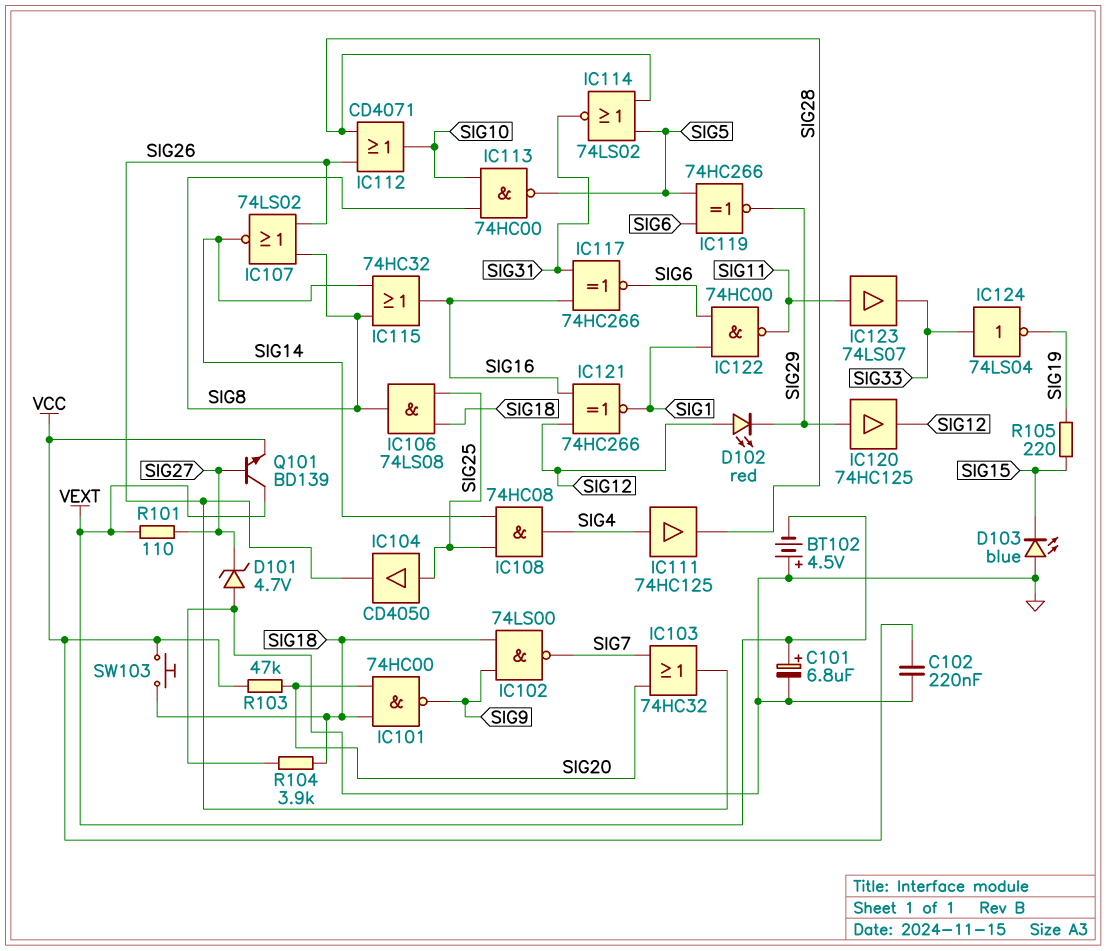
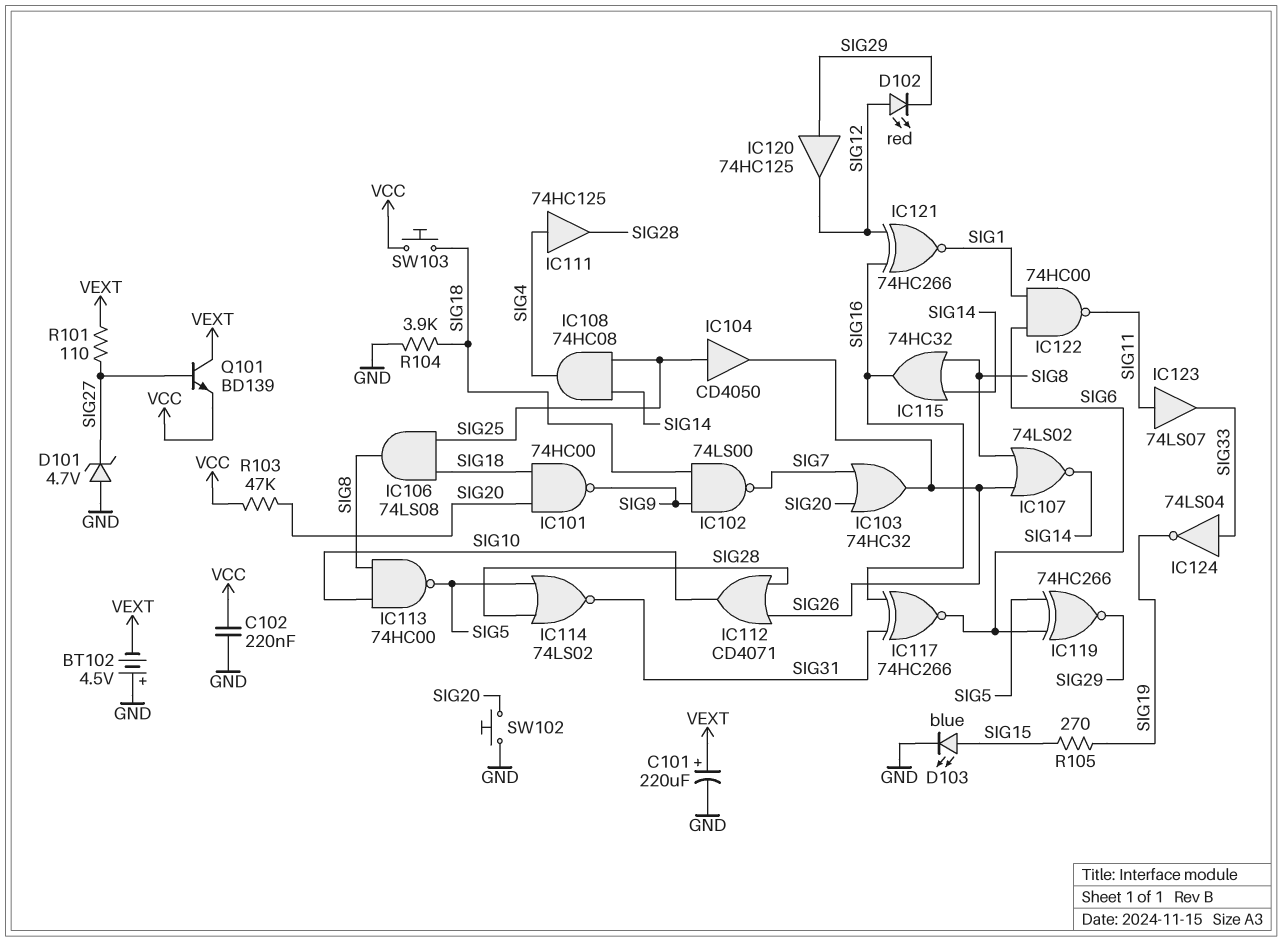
C101: 6.8uF (plus VEXT, minus GND) -> 220uF (plus VEXT, minus GND)
D103: LED blue (A GND, K SIG15) -> LED blue (A SIG15, K GND)
R105: 220 (SIG15, SIG19) -> 270 (SIG15, SIG19)
SW102: none -> button (GND, SIG20)

